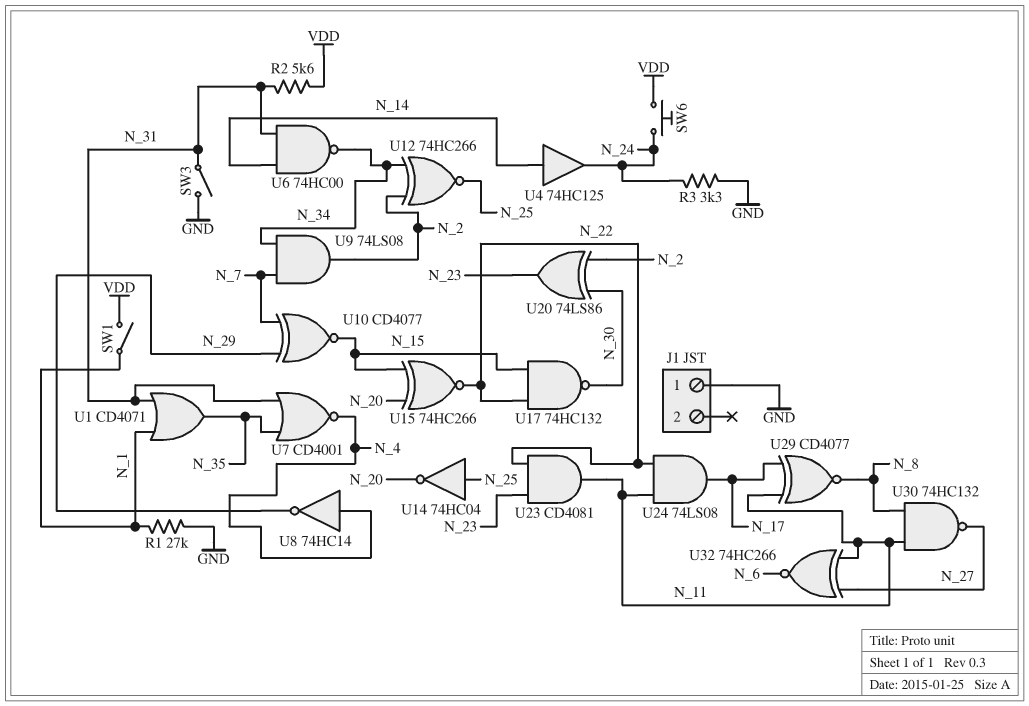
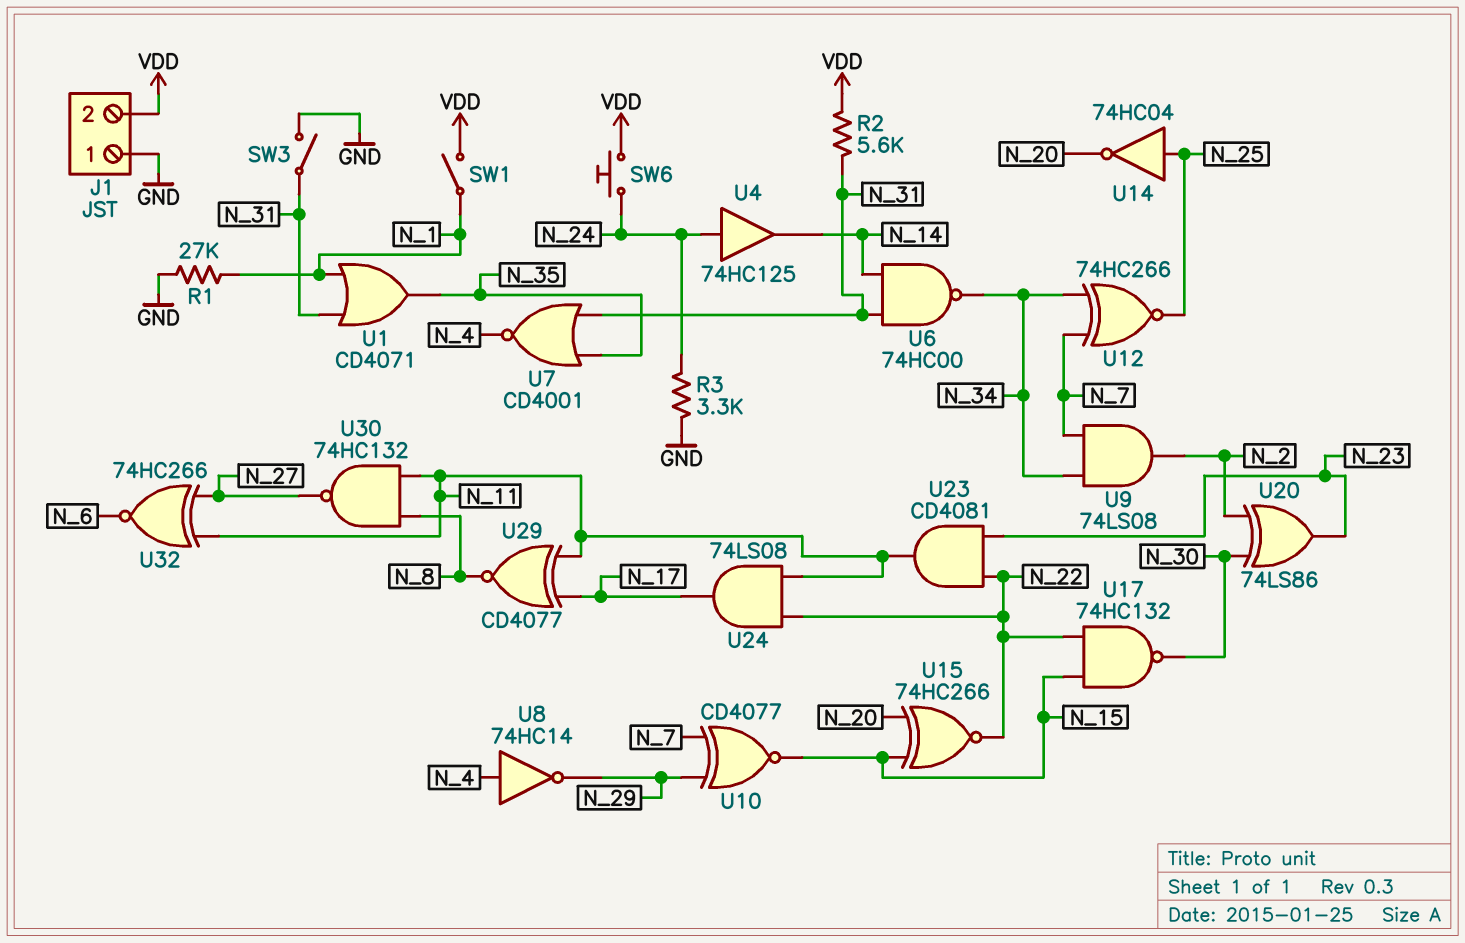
J1 pin 2: none -> VDD
U4: buffer 74HC125 (in N_14, out N_24) -> buffer 74HC125 (in N_24, out N_14)
U12: XNOR 74HC266 (in N_2, in N_34, out N_25) -> XNOR 74HC266 (in N_7, in N_34, out N_25)

